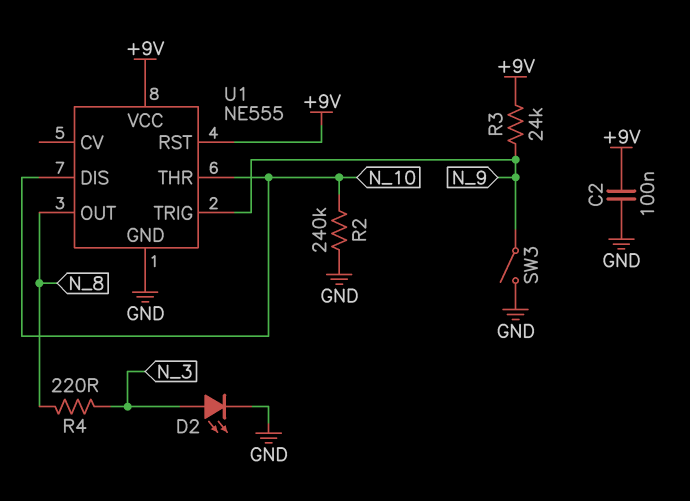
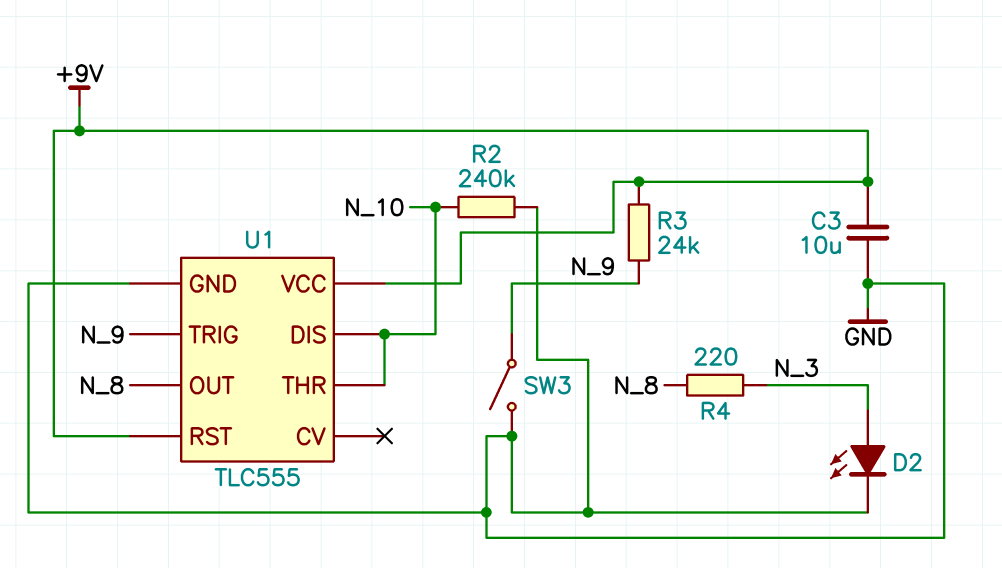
C2: 100nF (+9V, GND) -> none
C3: none -> 10uF (+9V, GND)
U1: NE555 -> TLC555

